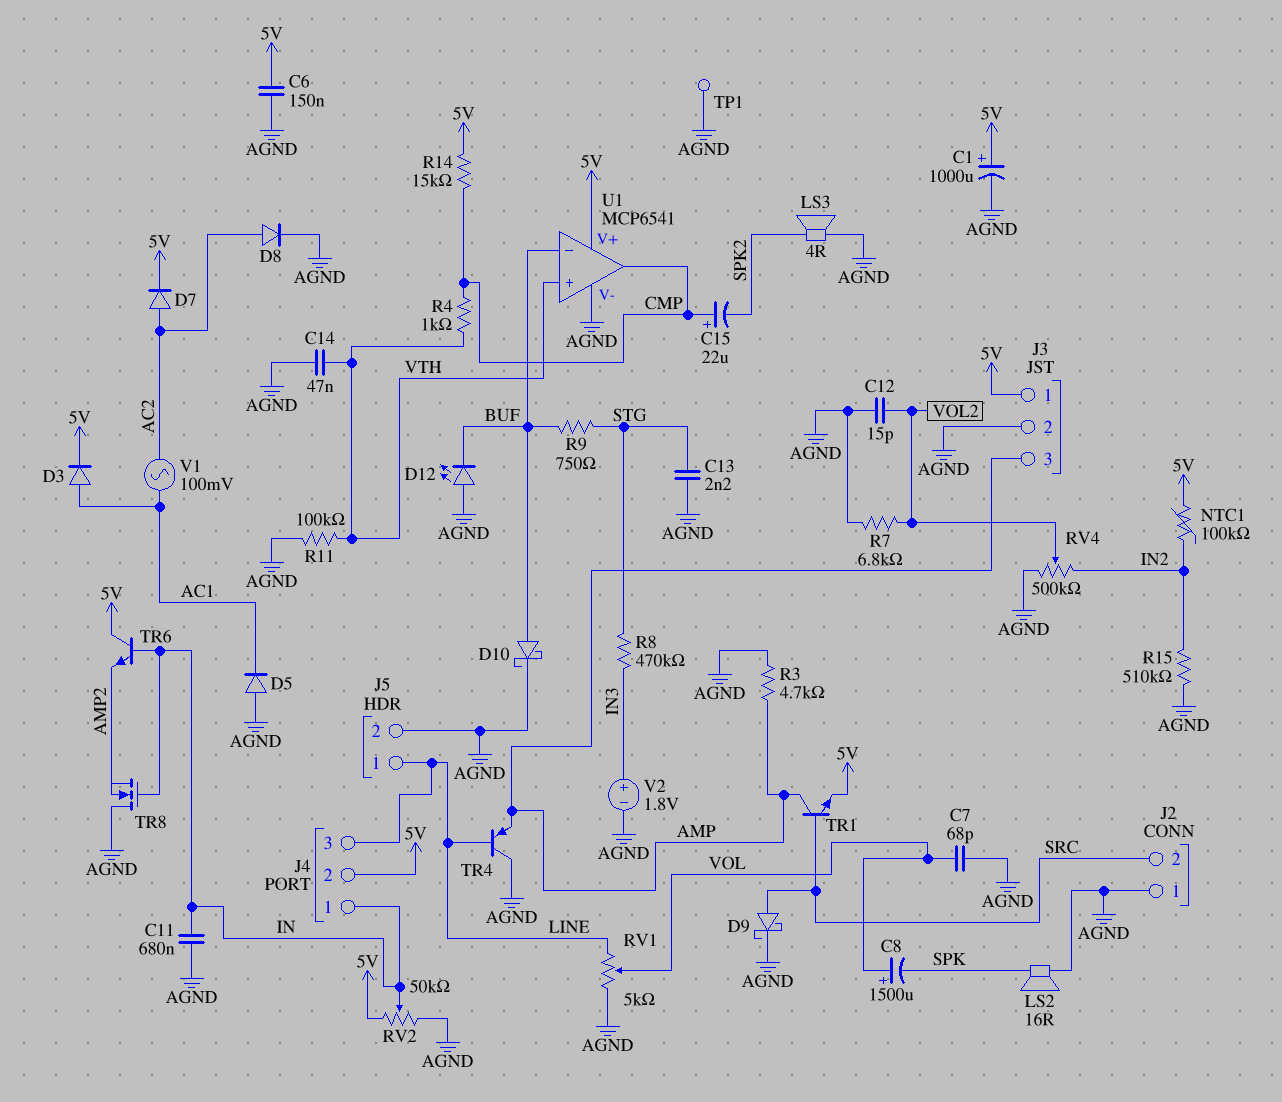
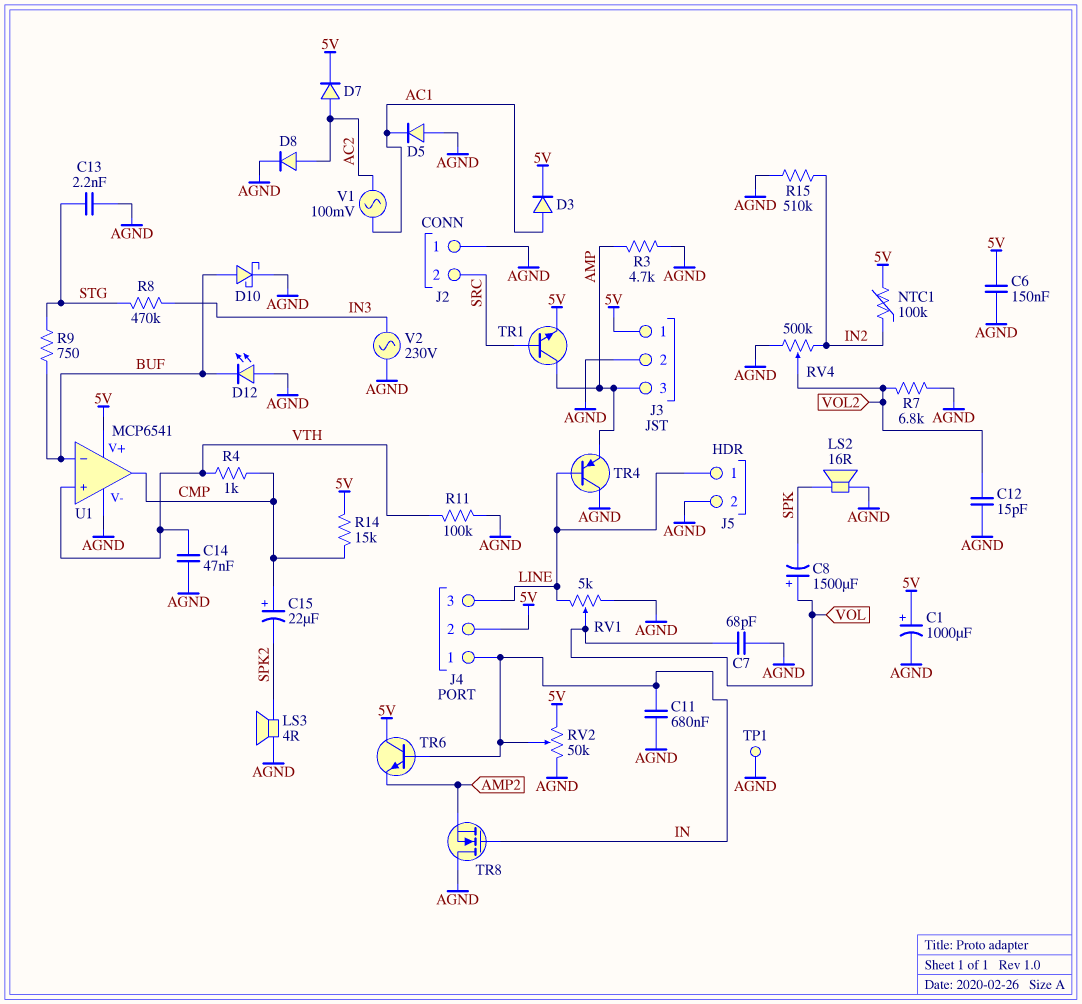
D9: schottky (A SRC, K AGND) -> none
V2: 1.8V (plus IN3, minus AGND) -> AC 230V (AGND, IN3)

